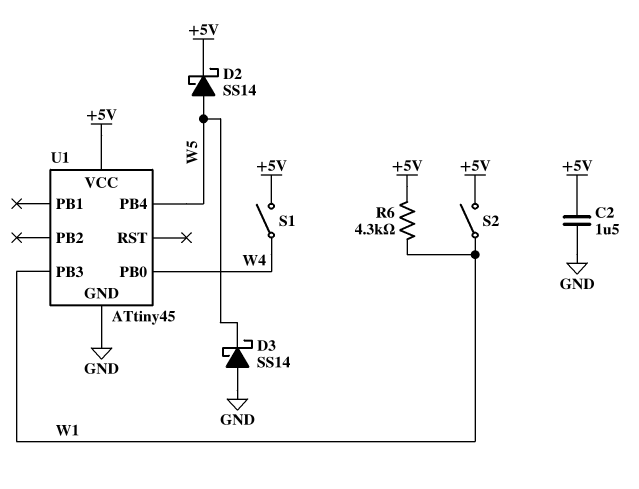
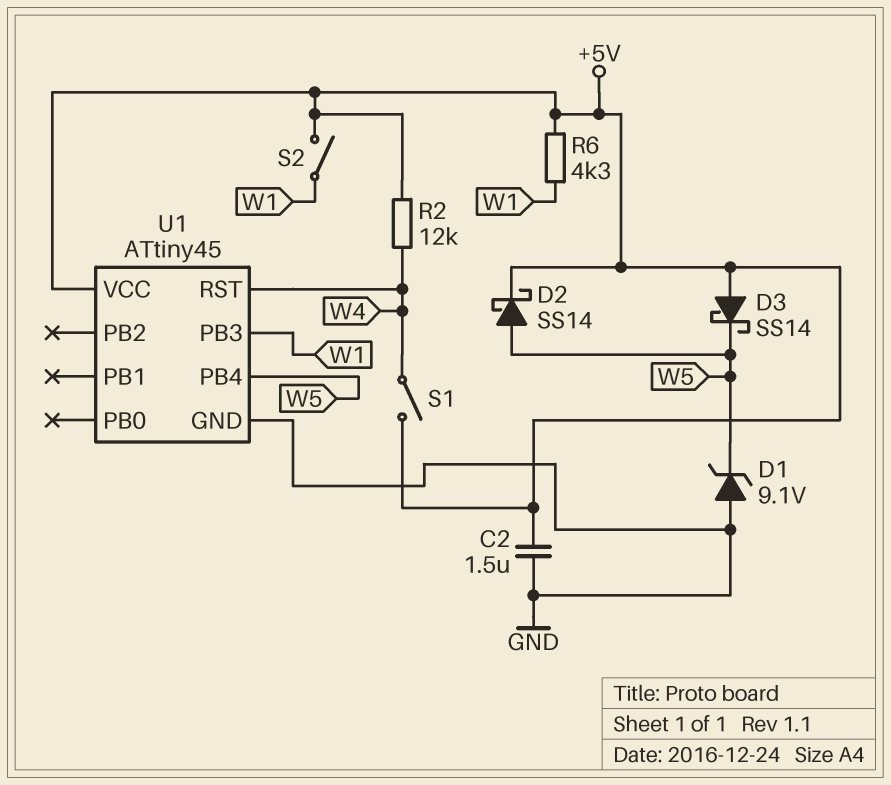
D1: none -> zener 9.1V (A GND, K W5)
D3: schottky SS14 (A GND, K W5) -> schottky SS14 (A +5V, K W5)
R2: none -> 12k (+5V, W4)
U1 pin PB0: W4 -> none
U1 pin RST: none -> W4

